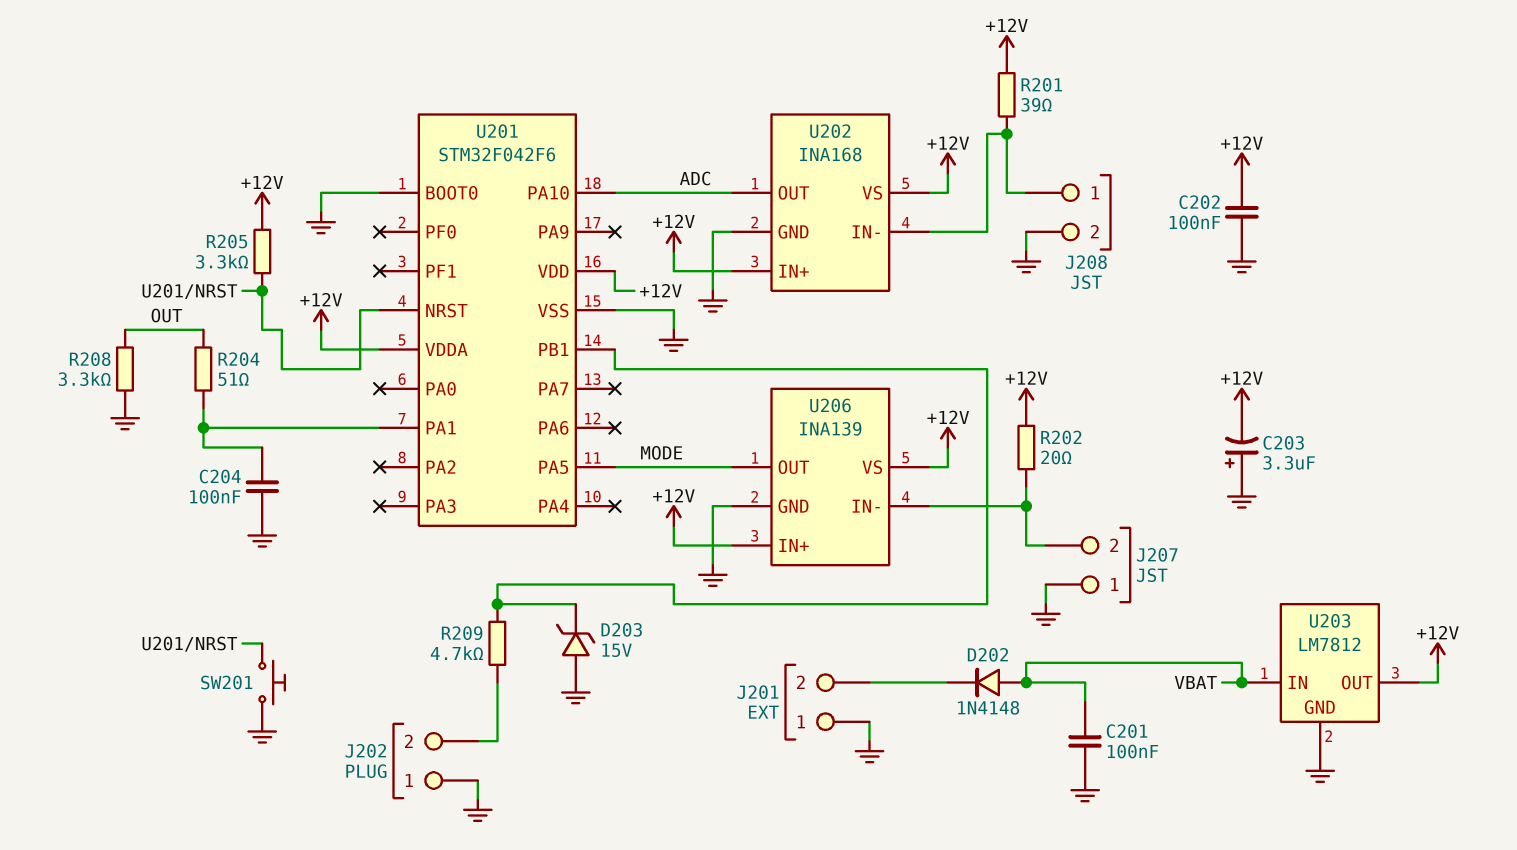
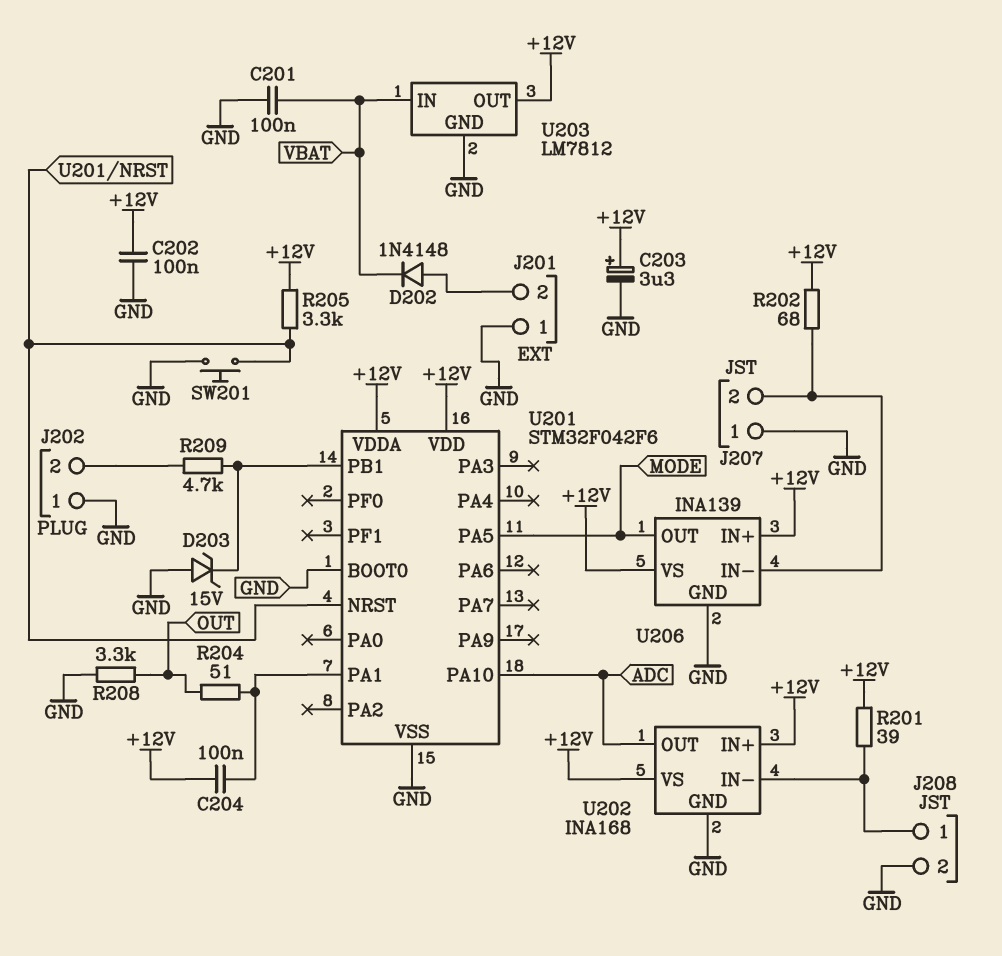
C203: 3.3uF (plus GND, minus +12V) -> 3.3uF (plus +12V, minus GND)
C204: 100nF (GND, U201/PA1) -> 100nF (+12V, U201/PA1)
D202: diode 1N4148 (A VBAT, K J201/2) -> diode 1N4148 (A J201/2, K VBAT)
R202: 20 (+12V, J207/2) -> 68 (+12V, J207/2)

